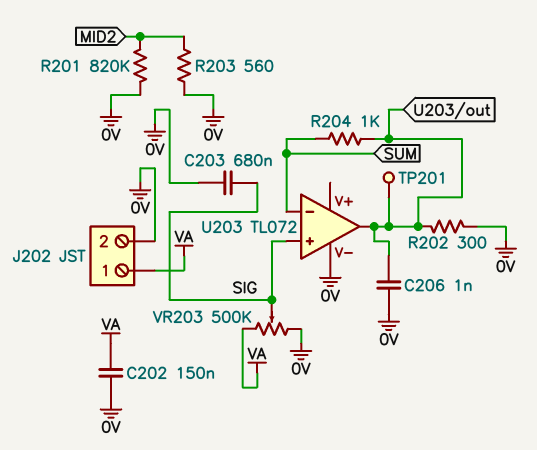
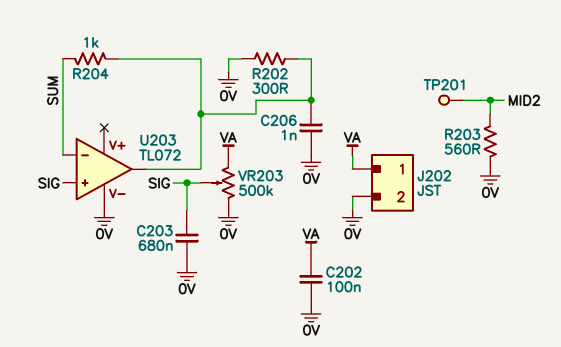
C202: 150nF (0V, VA) -> 100nF (0V, VA)
R201: 820k (0V, MID2) -> none
TP201: test point (U203/out) -> test point (MID2)

